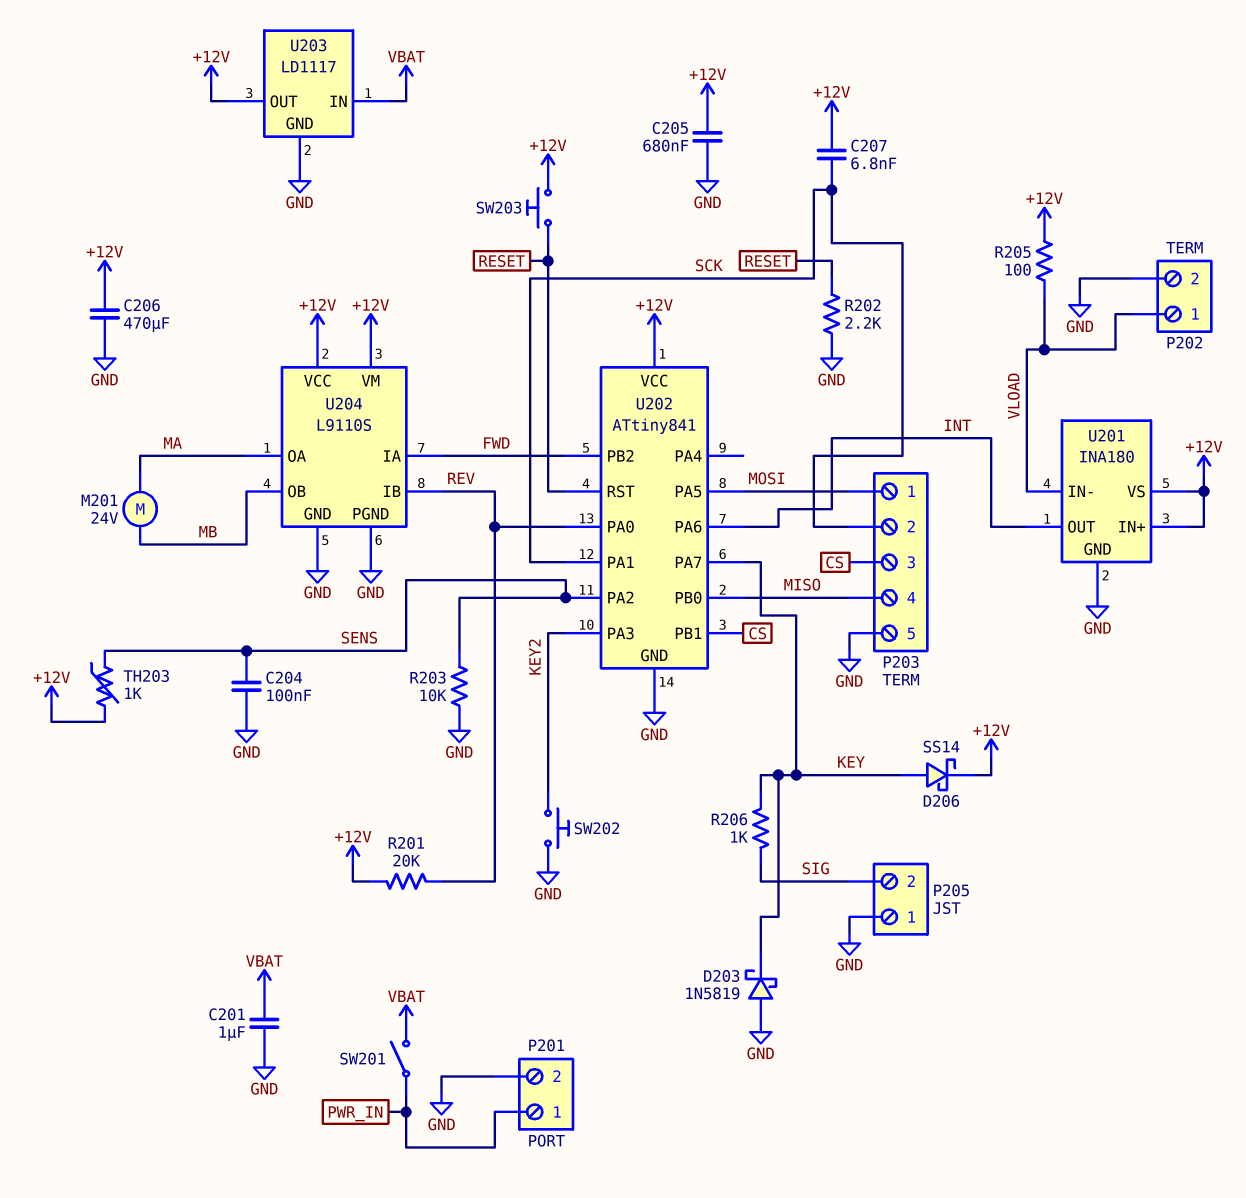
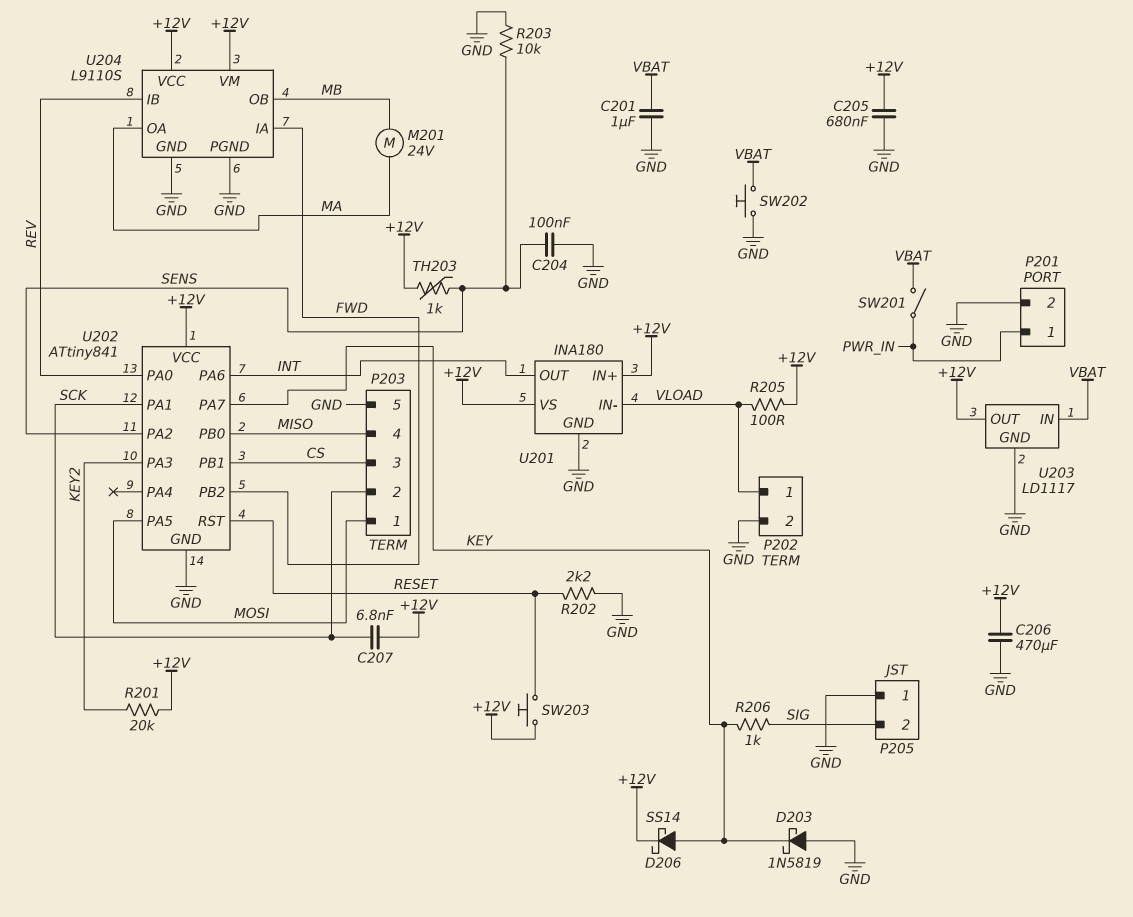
R201: 20k (+12V, REV) -> 20k (+12V, KEY2)
SW202: button (GND, KEY2) -> button (GND, VBAT)

